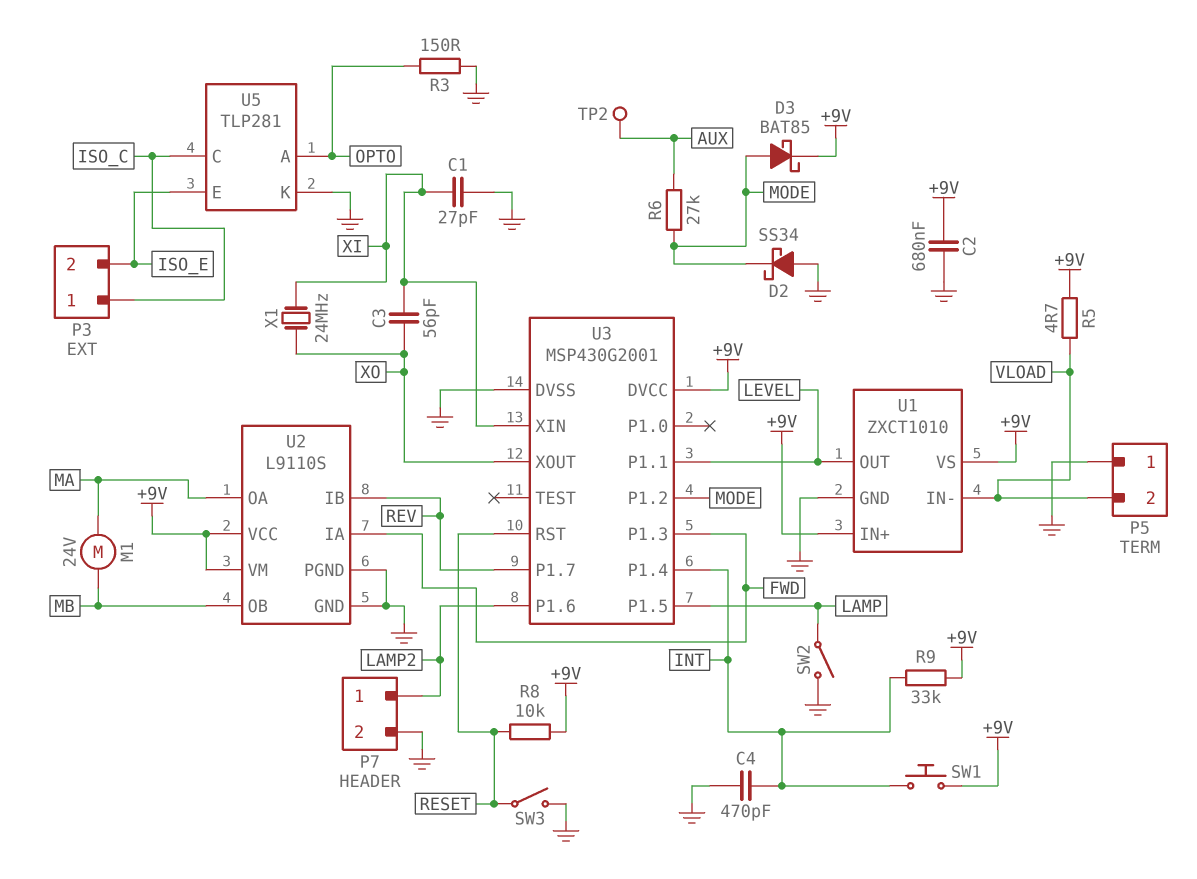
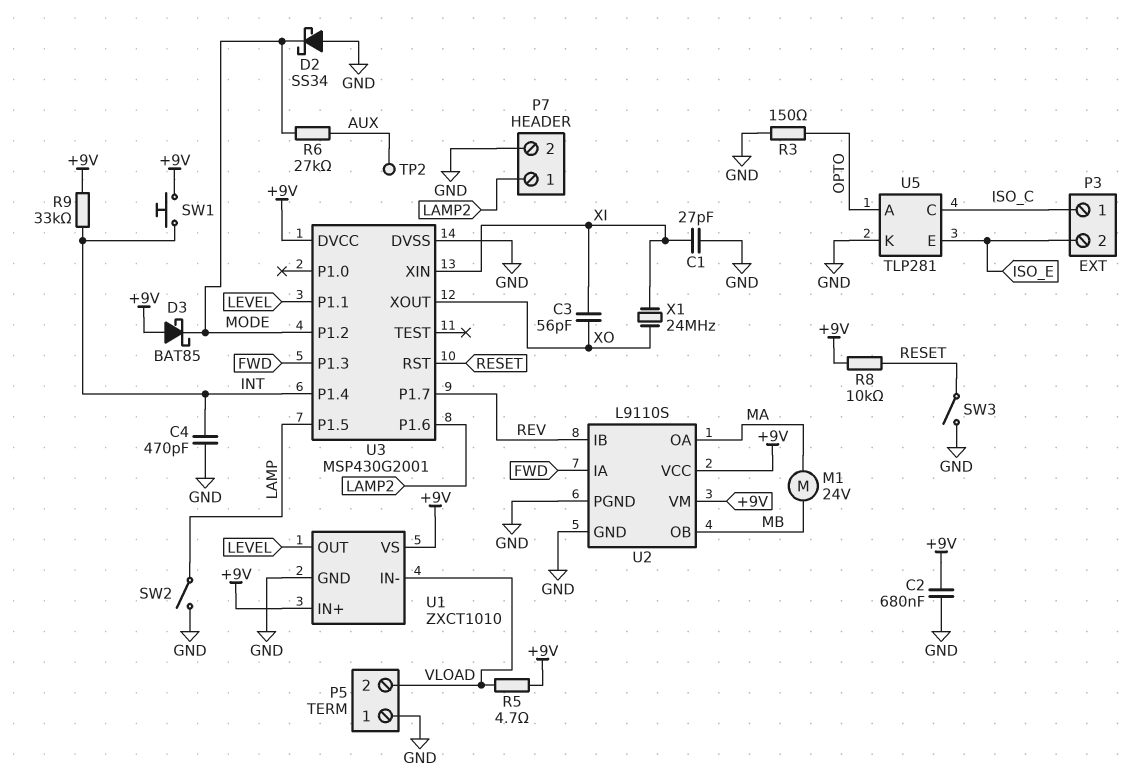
D3: schottky BAT85 (A MODE, K +9V) -> schottky BAT85 (A +9V, K MODE)

